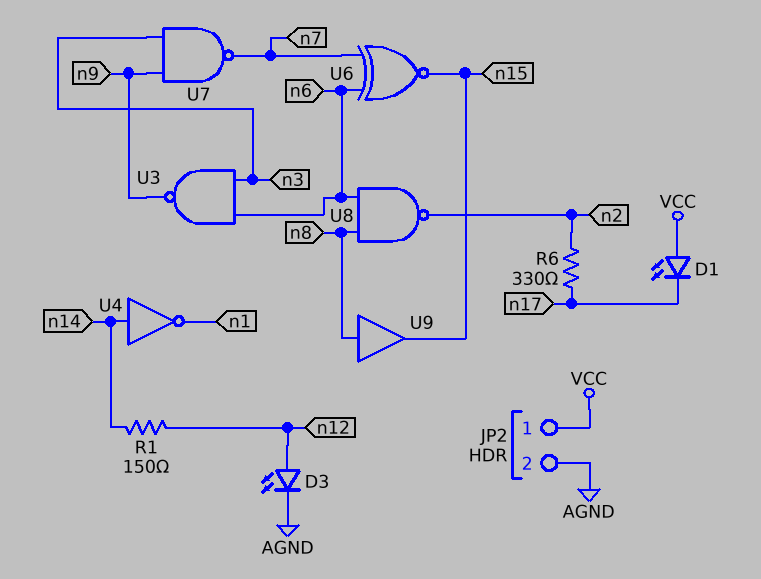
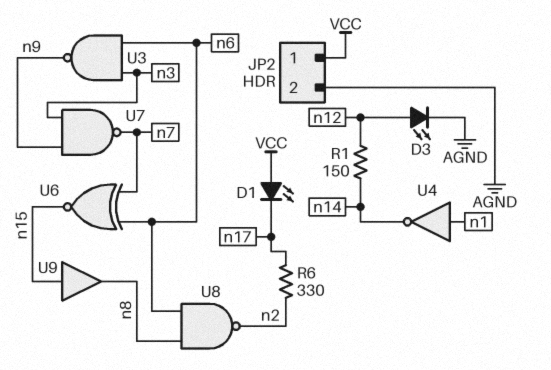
U4: NOT (in n14, out n1) -> NOT (in n1, out n14)
U9: buffer (in n8, out n15) -> buffer (in n15, out n8)

